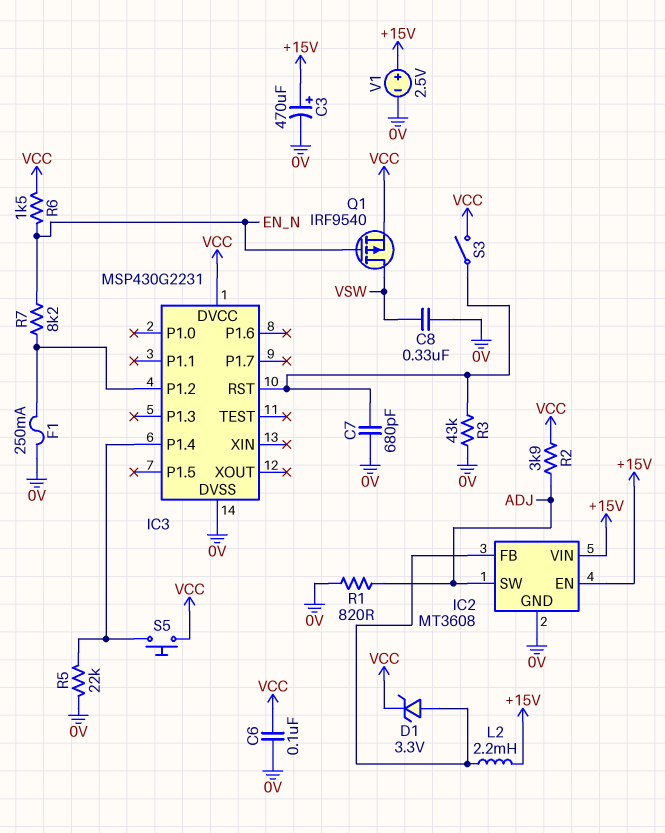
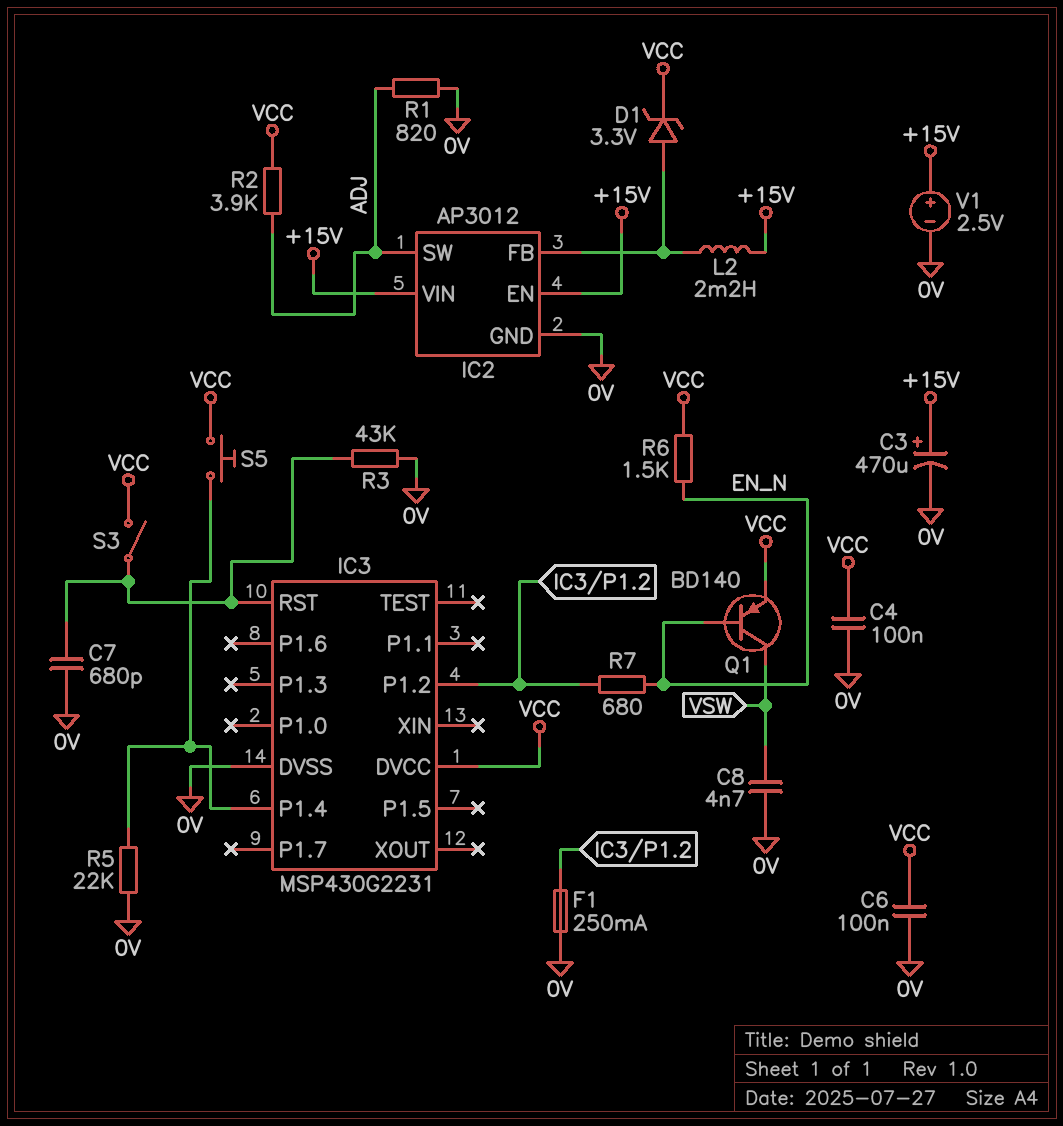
C4: none -> 100nF (0V, VCC)
C8: 330nF (0V, VSW) -> 4.7nF (0V, VSW)
IC2: MT3608 -> AP3012
Q1: PMOS IRF9540 (G EN_N, D VSW, S VCC) -> PNP BD140 (B EN_N, C VSW, E VCC)
R7: 8.2k (EN_N, IC3/P1.2) -> 680 (EN_N, IC3/P1.2)

